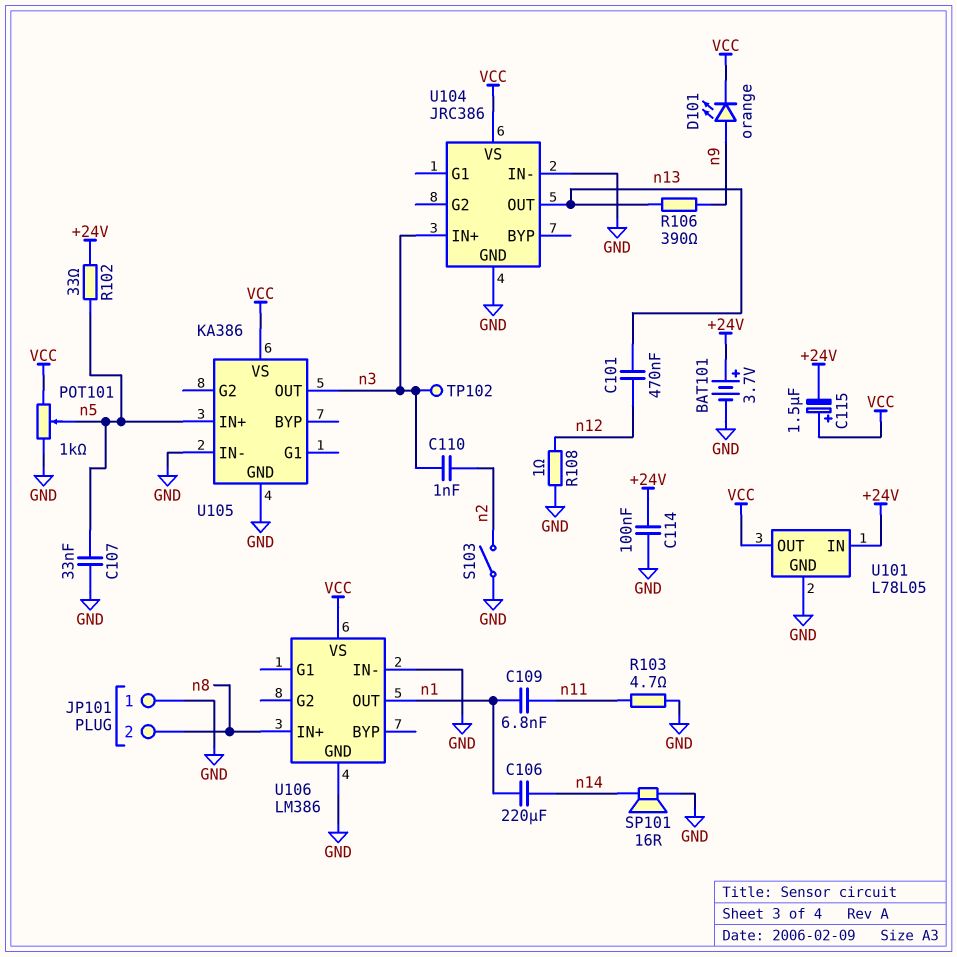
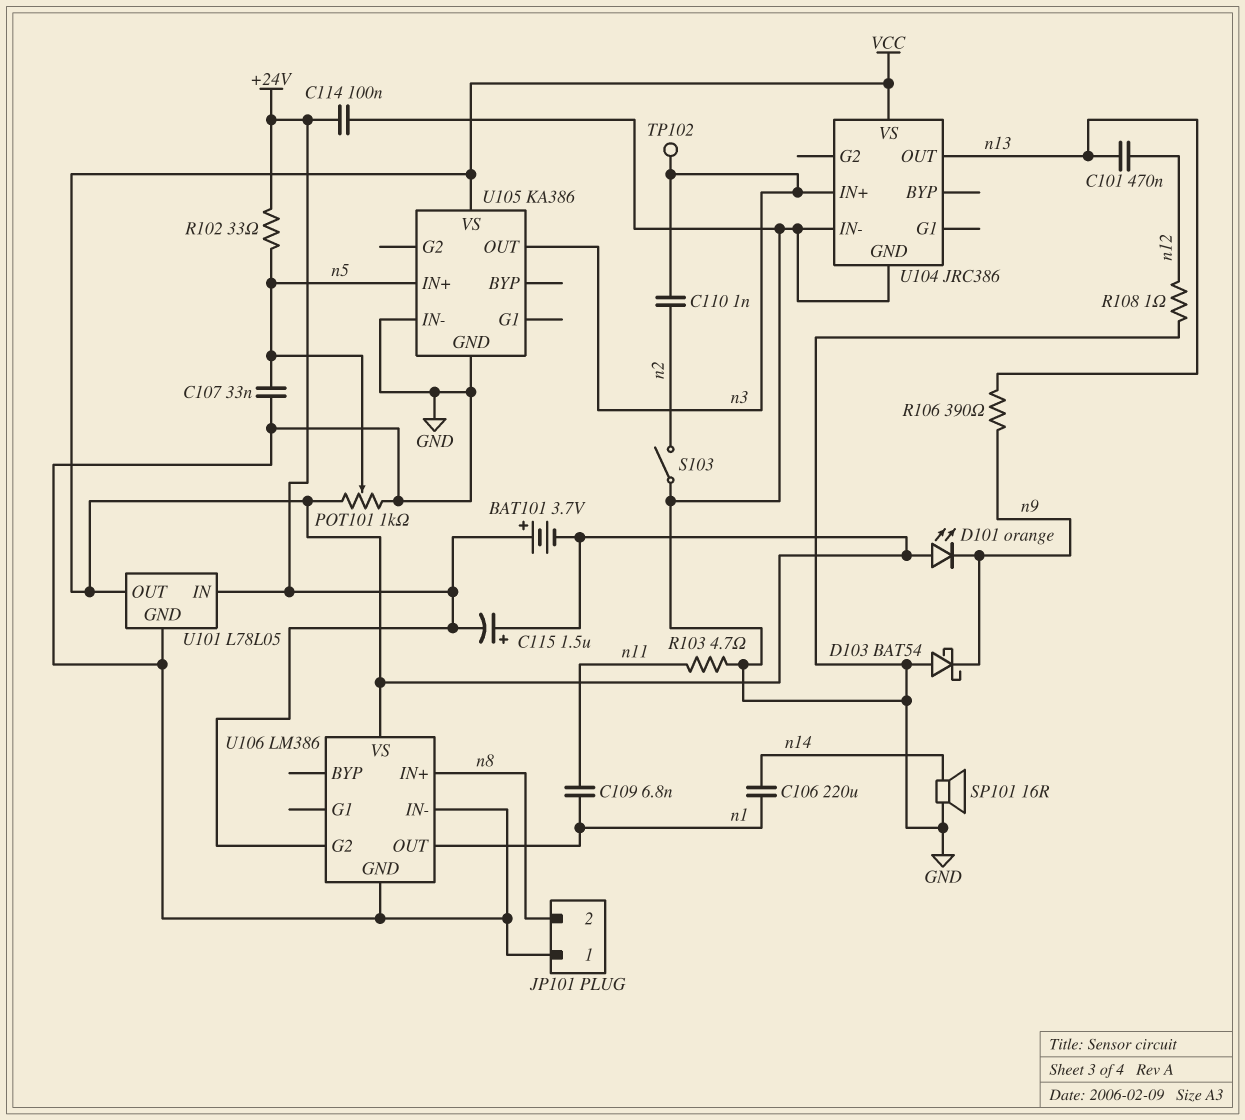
BAT101: 3.7V (plus +24V, minus GND) -> 3.7V (plus +24V, minus VCC)
D101: LED orange (A n9, K VCC) -> LED orange (A VCC, K n9)
D103: none -> schottky BAT54 (A GND, K n9)
U106 pin G2: none -> +24V

